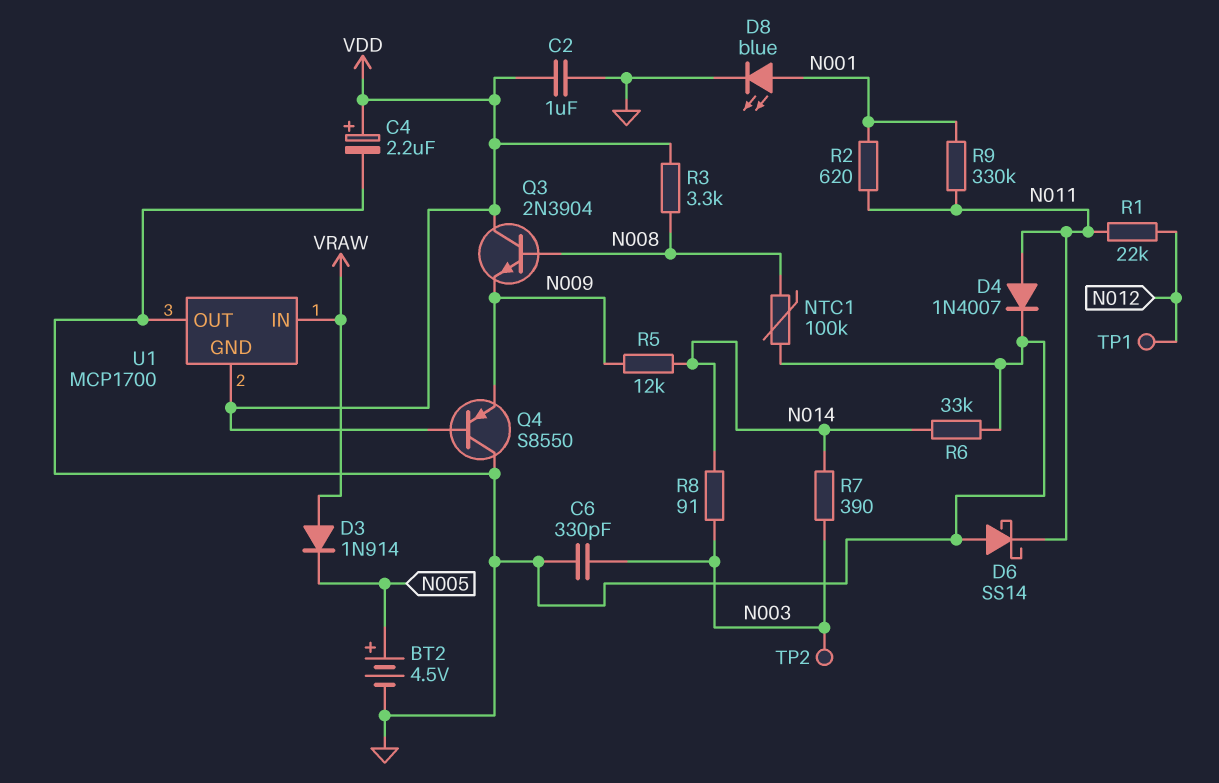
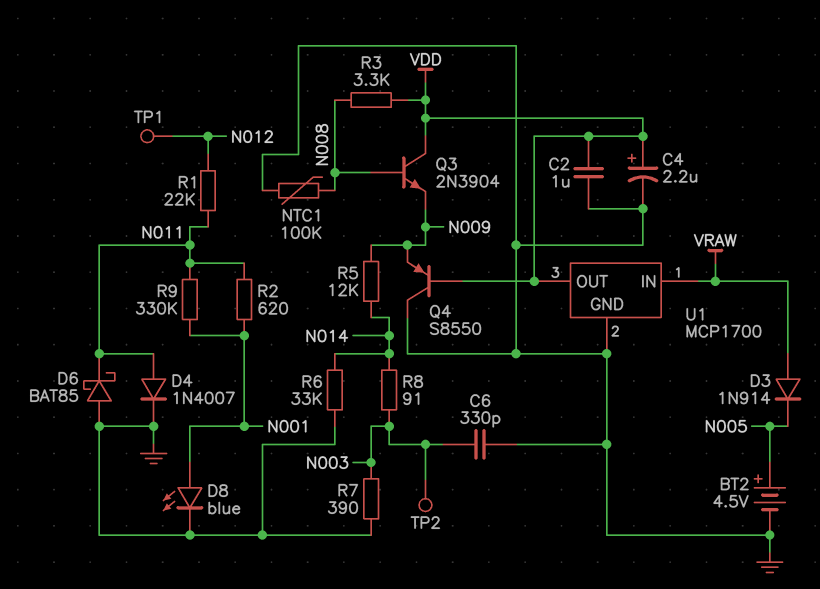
D6: schottky SS14 (A GND, K N011) -> schottky BAT85 (A GND, K N011)
R7: 390 (N003, N014) -> 390 (GND, N003)
U1 pin GND: VDD -> GND
U1 pin OUT: GND -> VDD

